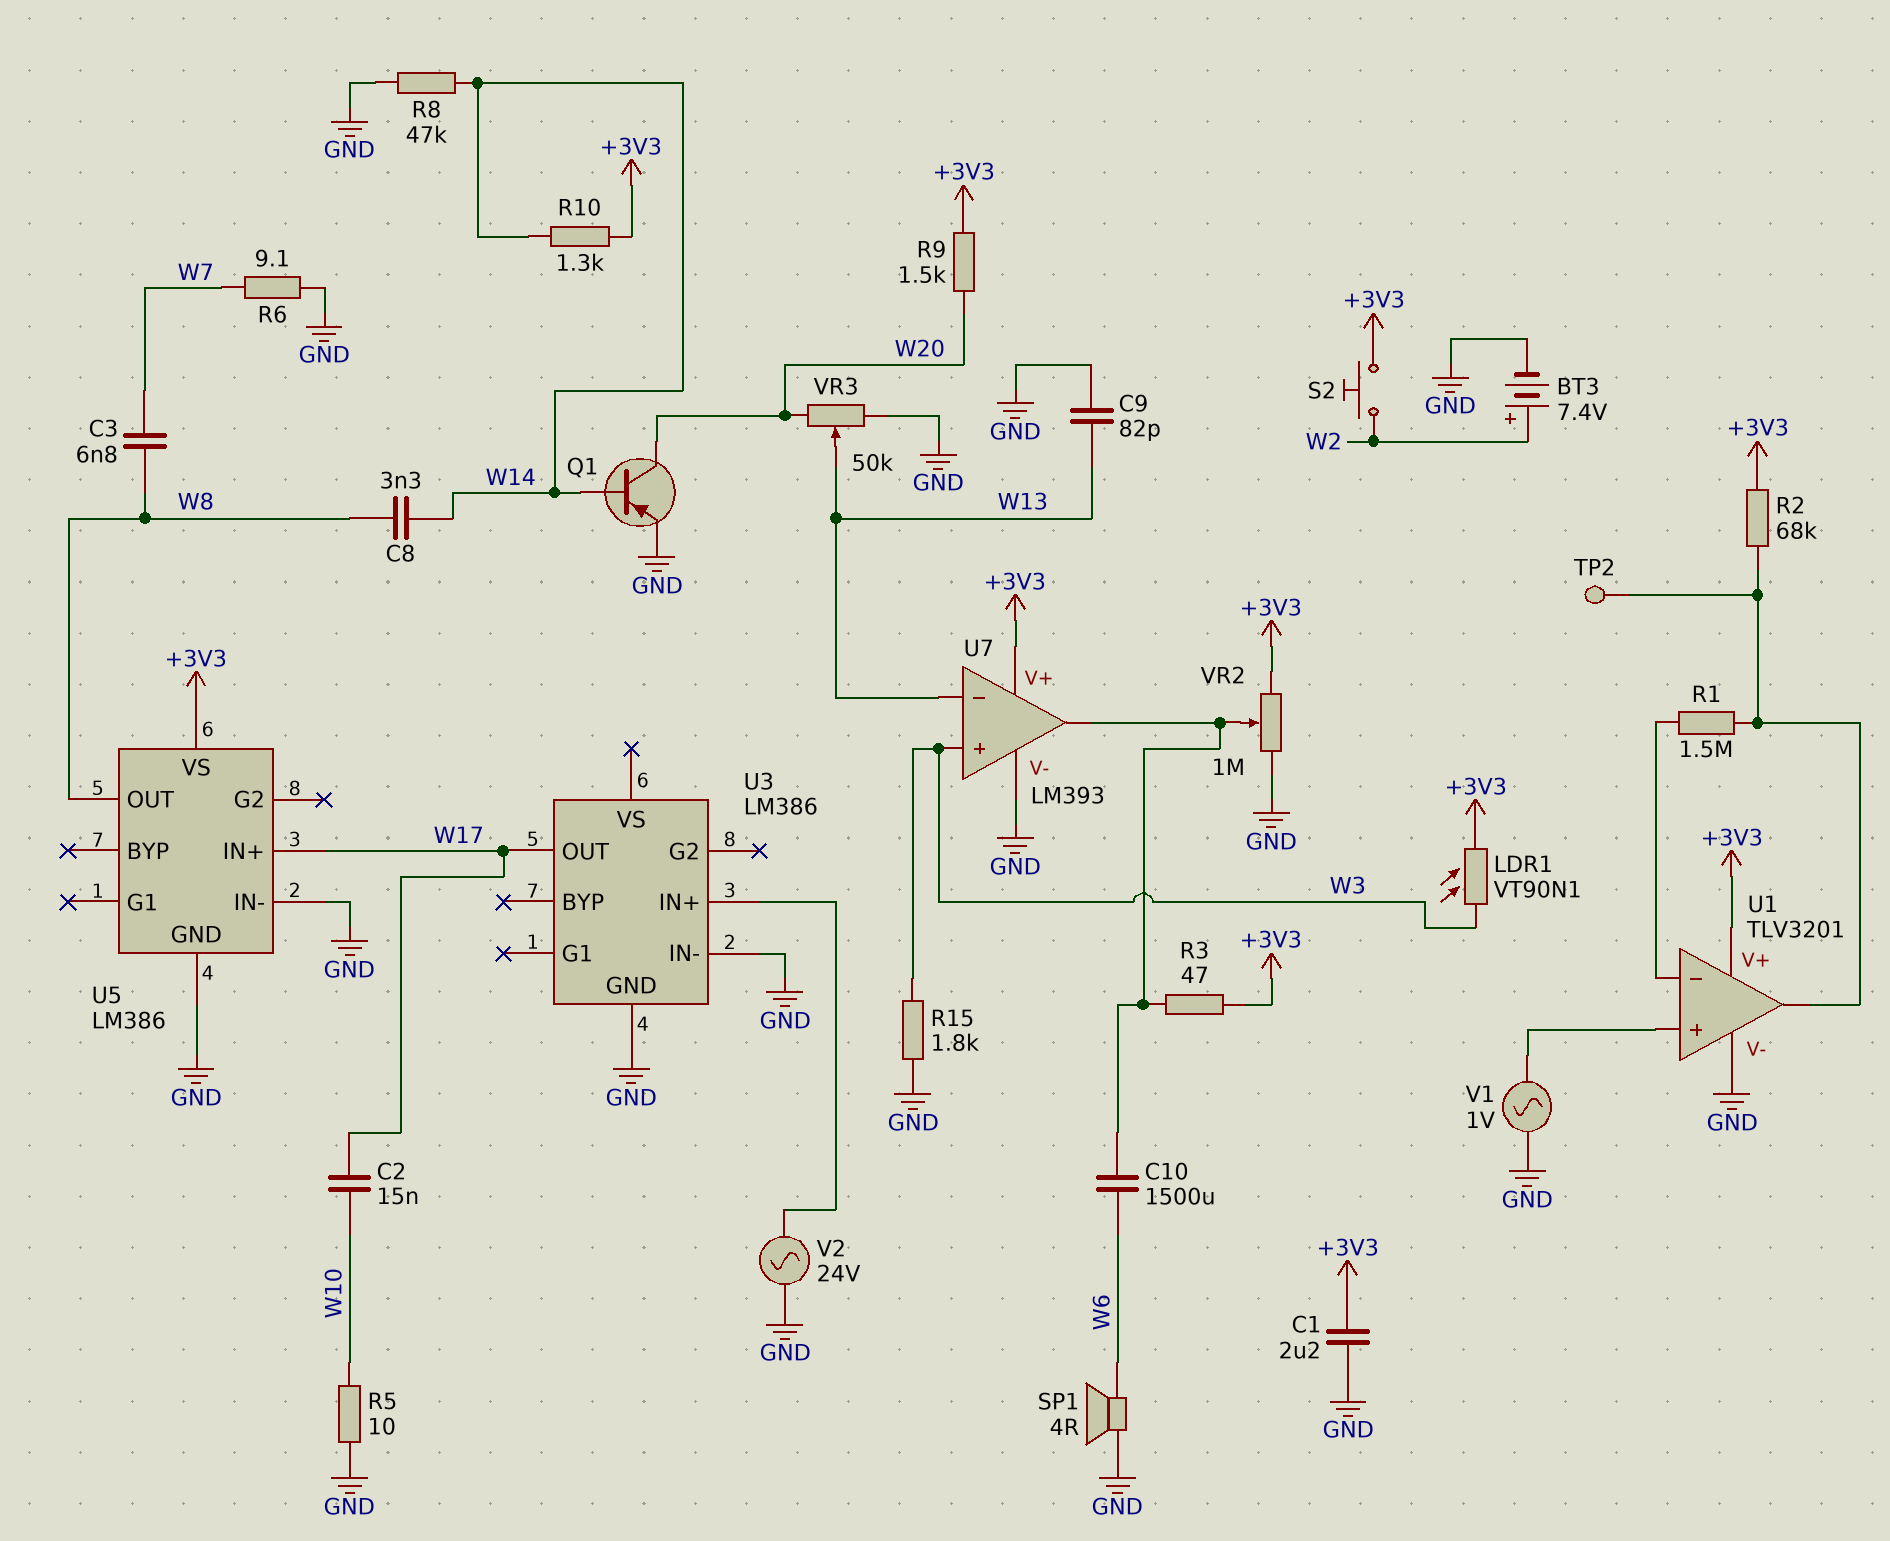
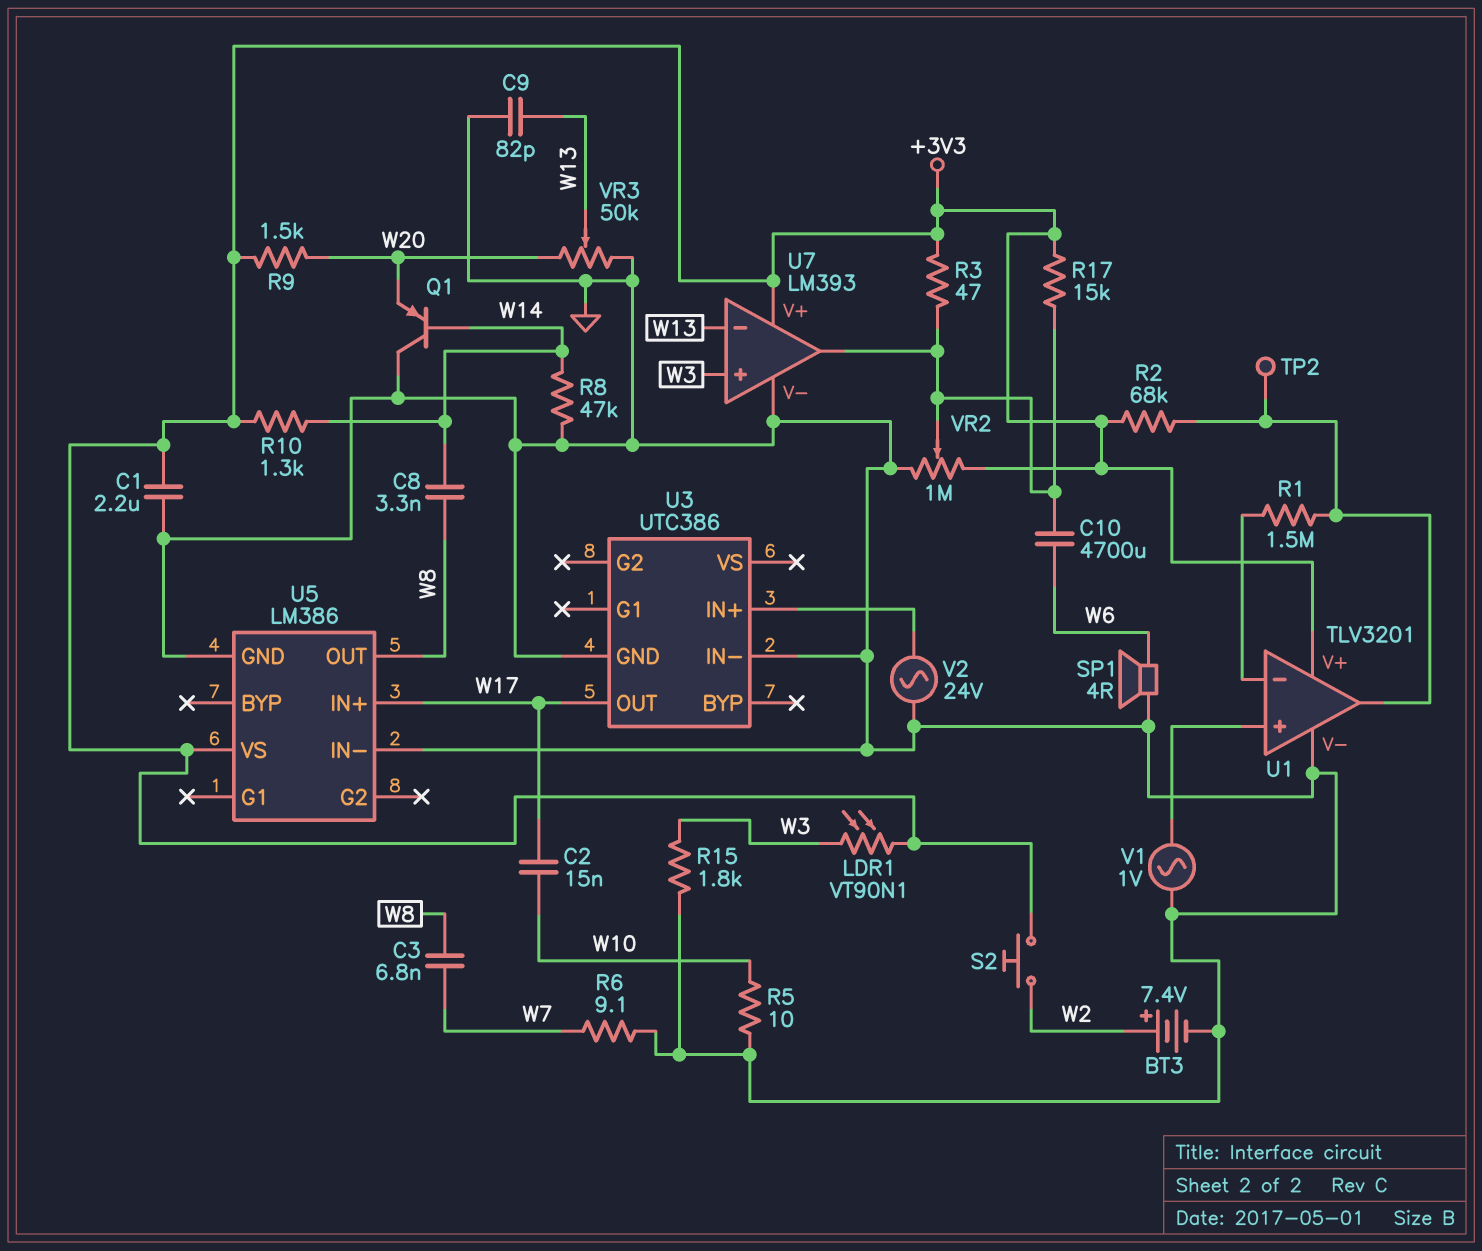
C10: 1500uF (U7/out, W6) -> 4700uF (U7/out, W6)
Q1: PNP (B W14, C W20, E GND) -> PNP (B W14, C GND, E W20)
R17: none -> 15k (+3V3, U7/out)
U3: LM386 -> UTC386

